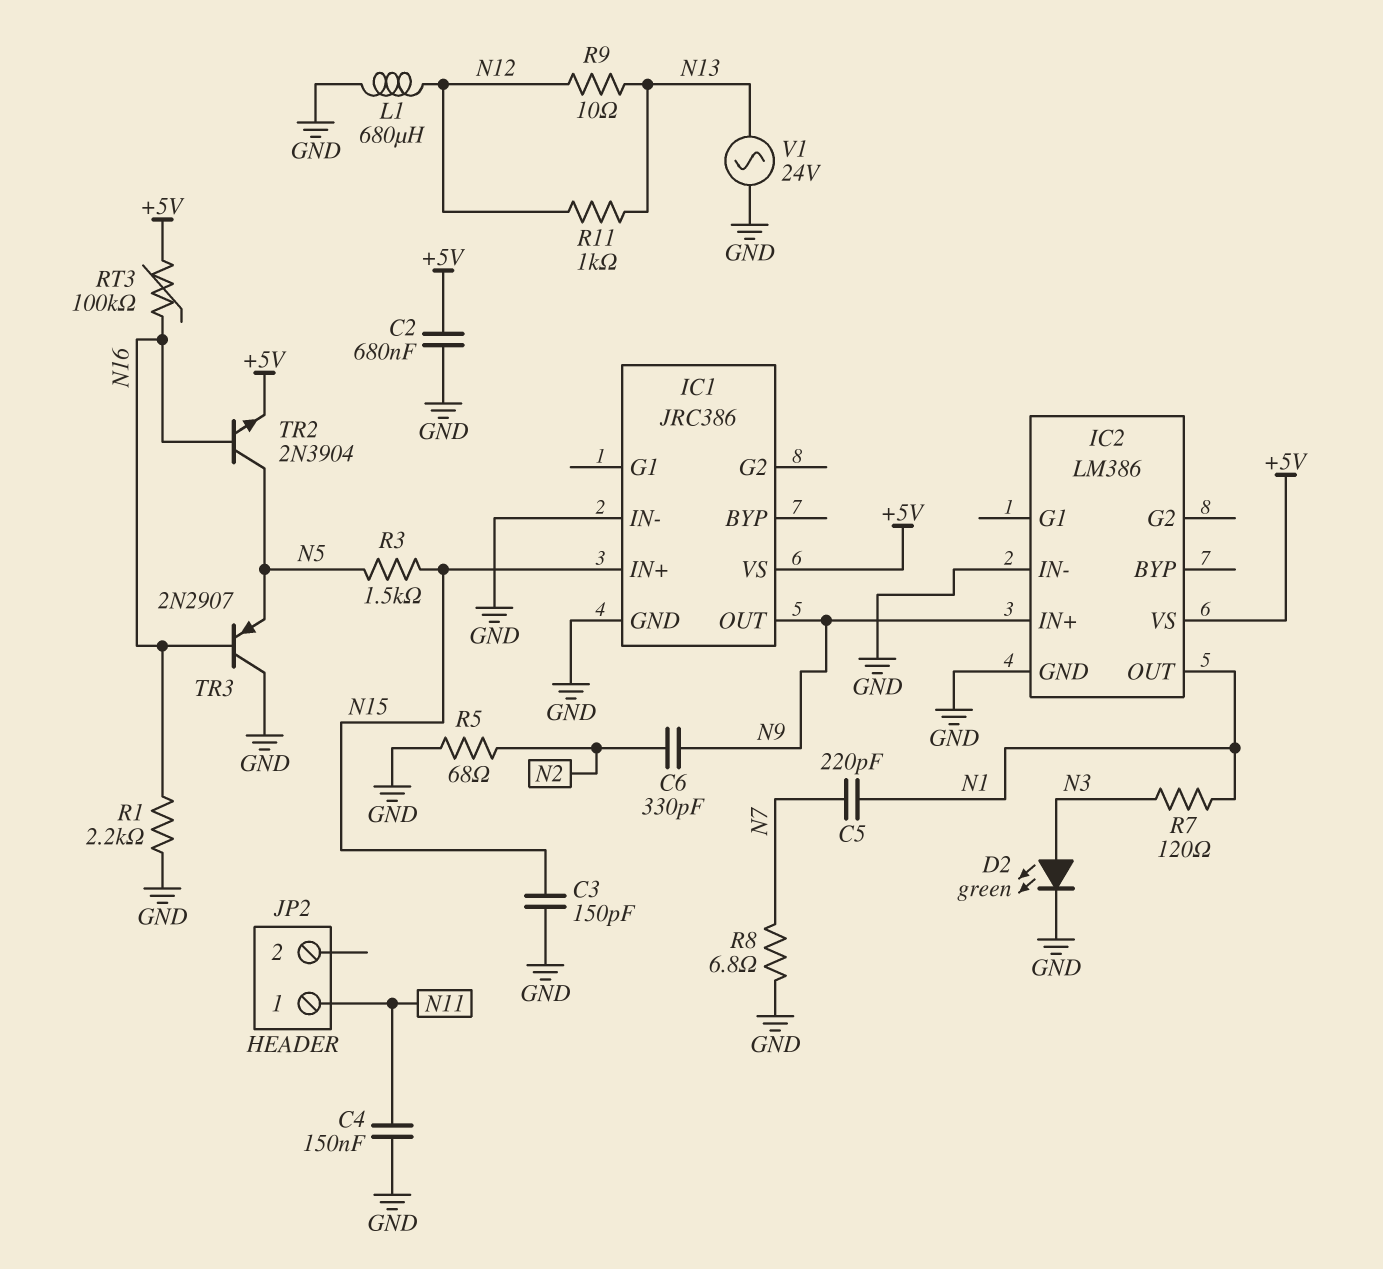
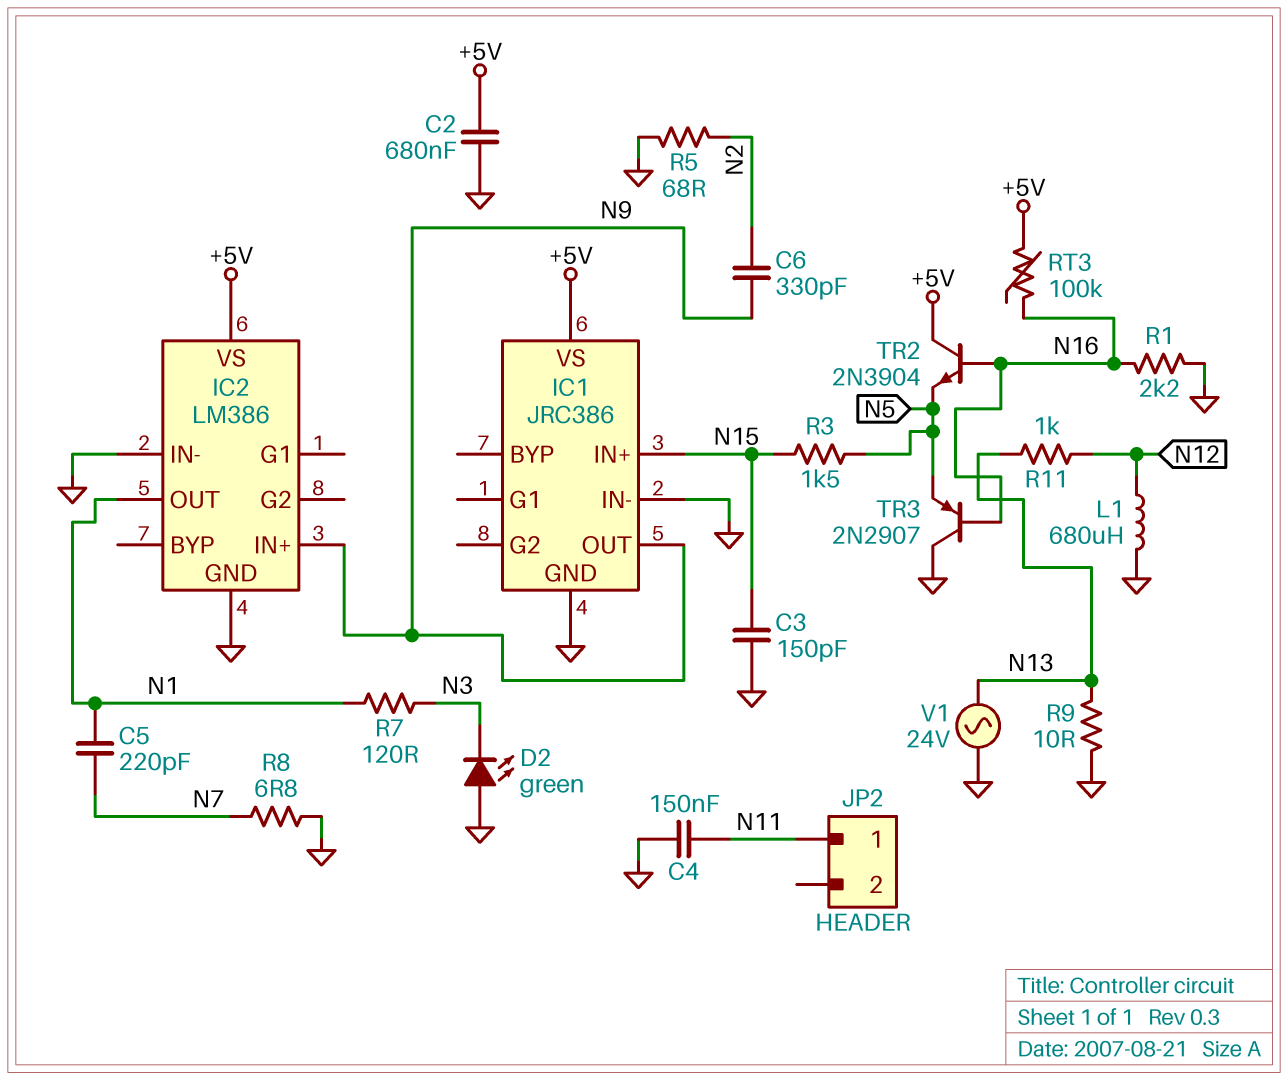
D2: LED green (A N3, K GND) -> LED green (A GND, K N3)
R9: 10 (N12, N13) -> 10 (GND, N13)
TR2: NPN 2N3904 (B N16, C N5, E +5V) -> NPN 2N3904 (B N16, C +5V, E N5)

